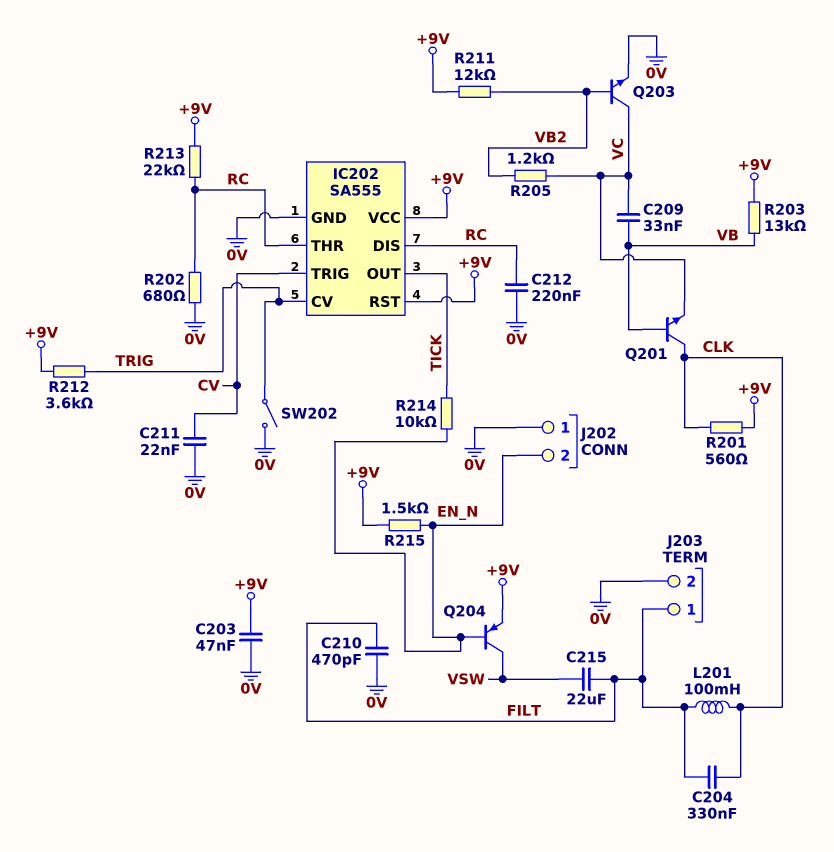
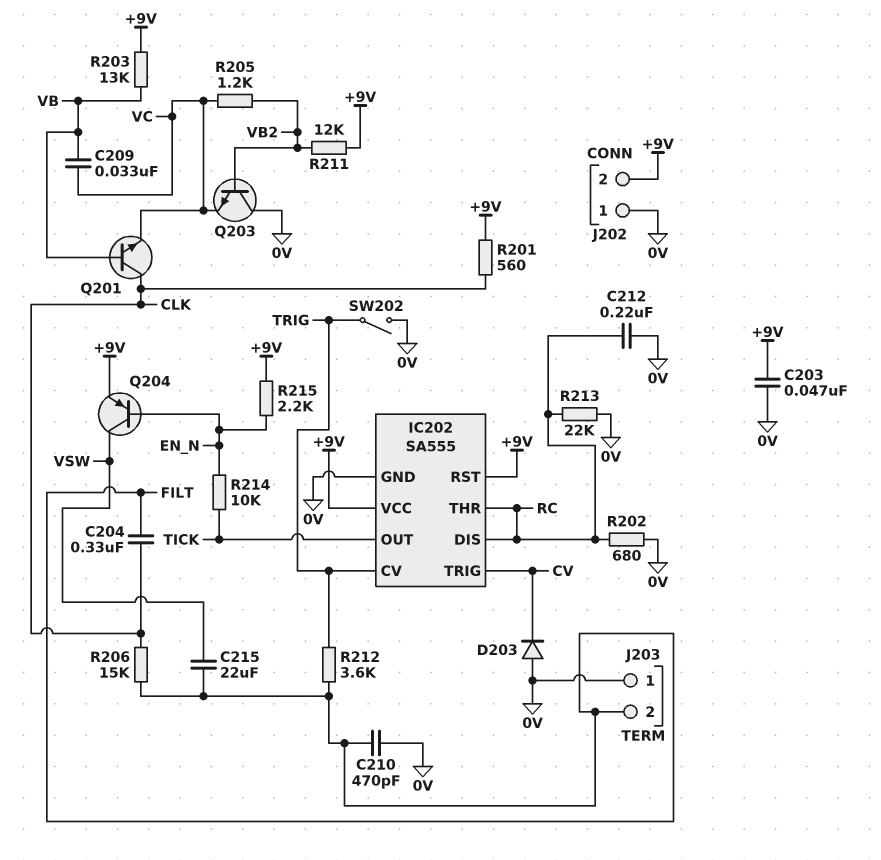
C211: 22nF (0V, CV) -> none
D203: none -> diode (A 0V, K CV)
J202 pin 2: EN_N -> +9V
J203 pin 1: FILT -> 0V
J203 pin 2: 0V -> FILT
L201: 100mH (CLK, FILT) -> none
Q203: NPN (B VB2, C VC, E 0V) -> NPN (B VB2, C 0V, E VC)
R206: none -> 15k (CLK, FILT)
R212: 3.6k (+9V, TRIG) -> 3.6k (FILT, TRIG)
R213: 22k (+9V, RC) -> 22k (0V, RC)
R215: 1.5k (+9V, EN_N) -> 2.2k (+9V, EN_N)

